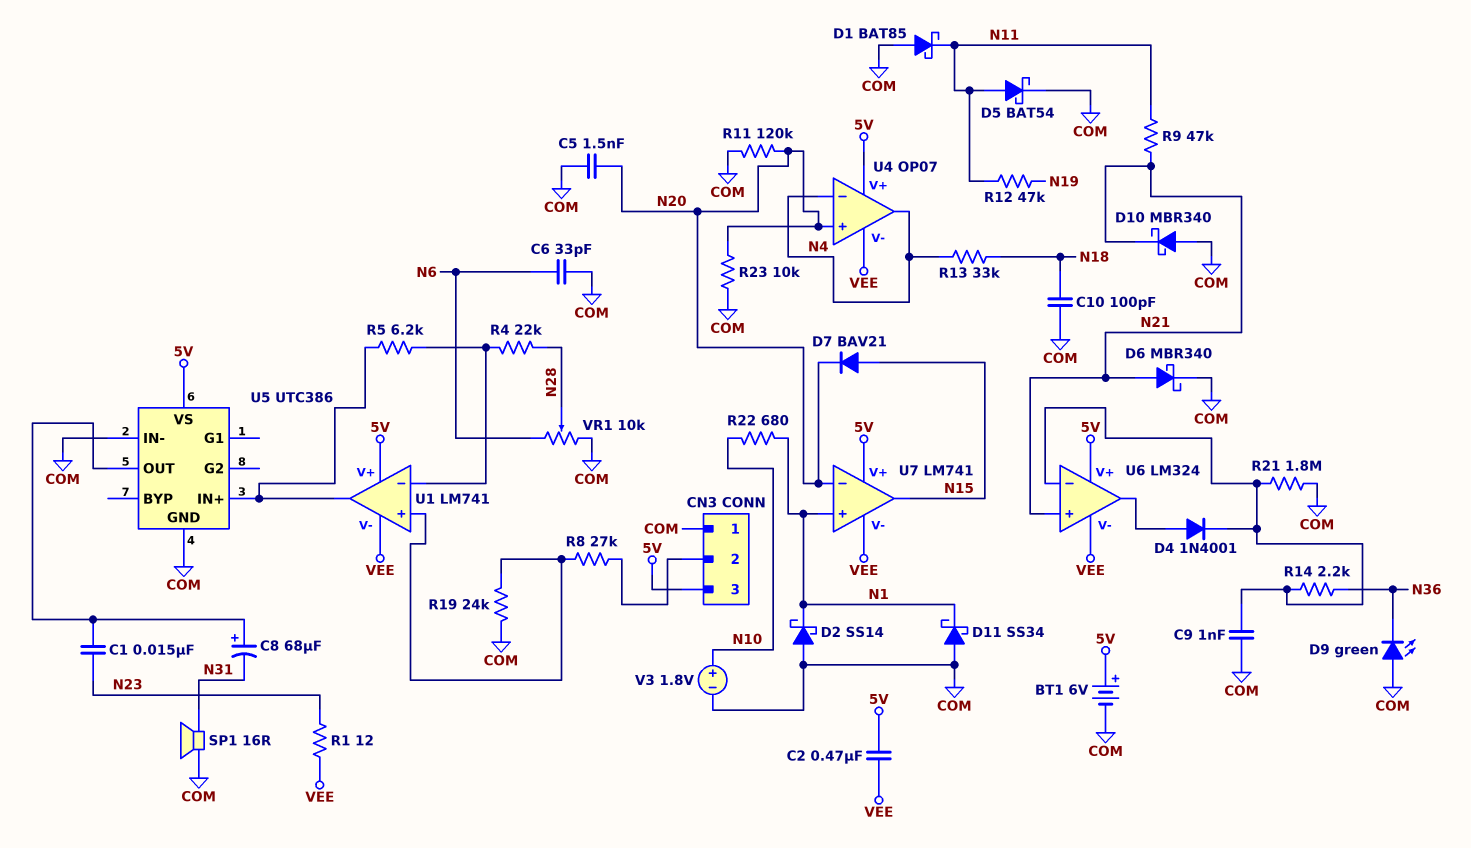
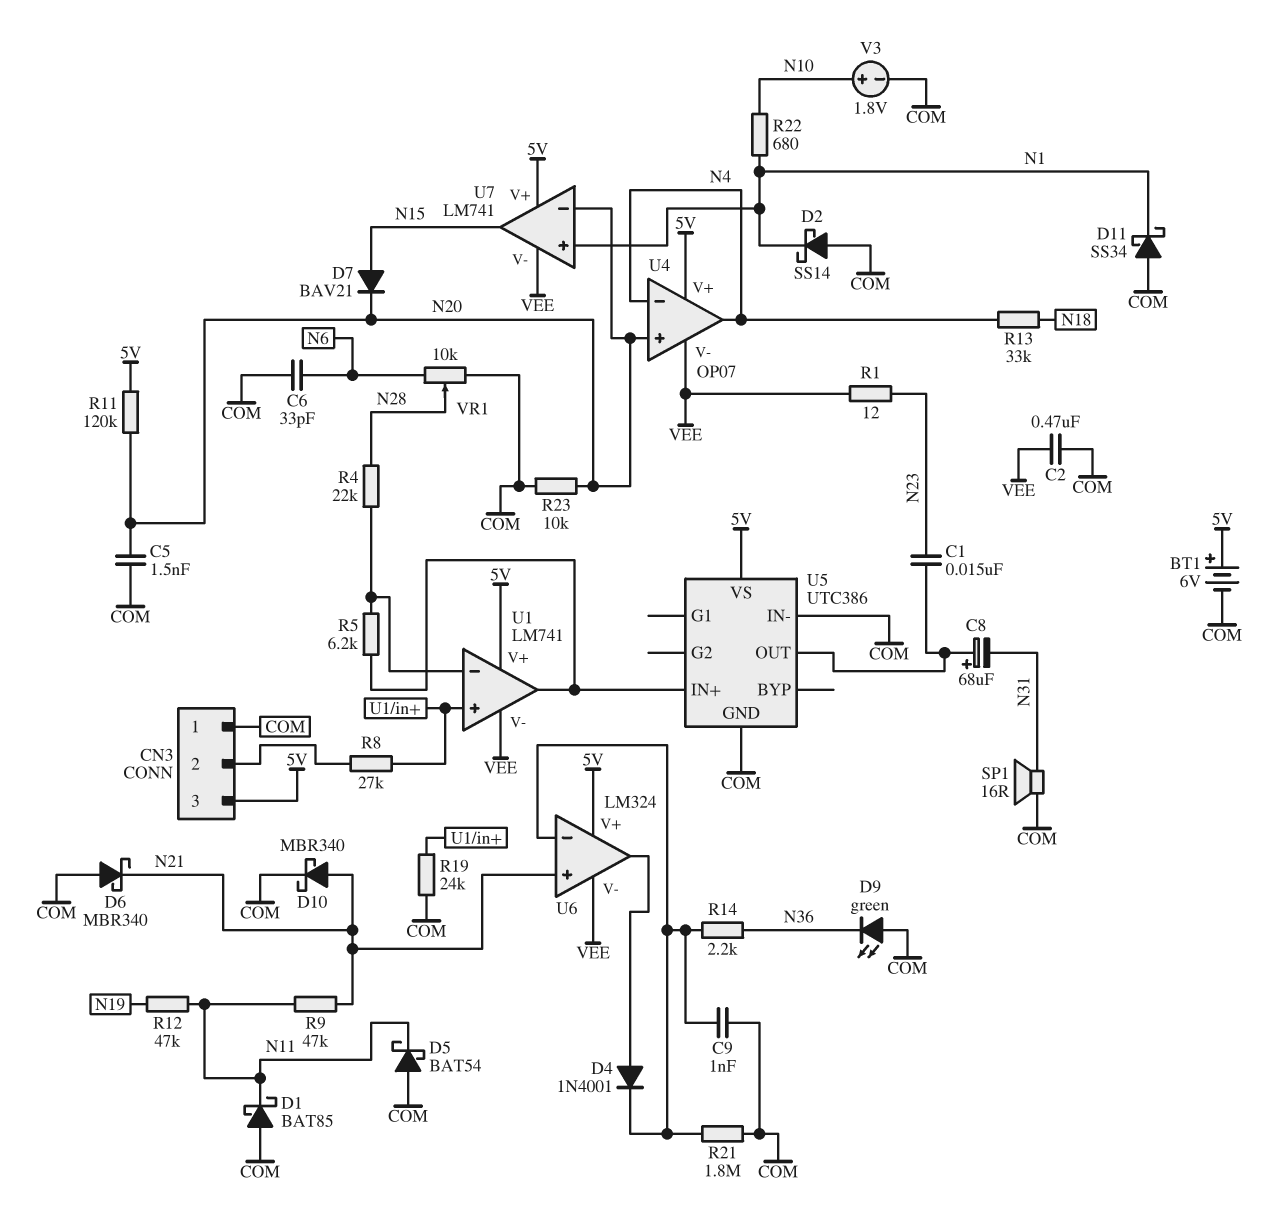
C2: 470nF (5V, VEE) -> 470nF (COM, VEE)
C10: 100pF (COM, N18) -> none
D5: schottky BAT54 (A N11, K COM) -> schottky BAT54 (A COM, K N11)
D6: schottky MBR340 (A N21, K COM) -> schottky MBR340 (A COM, K N21)
D10: schottky MBR340 (A COM, K N21) -> schottky MBR340 (A N21, K COM)
R11: 120k (COM, N20) -> 120k (5V, N20)

